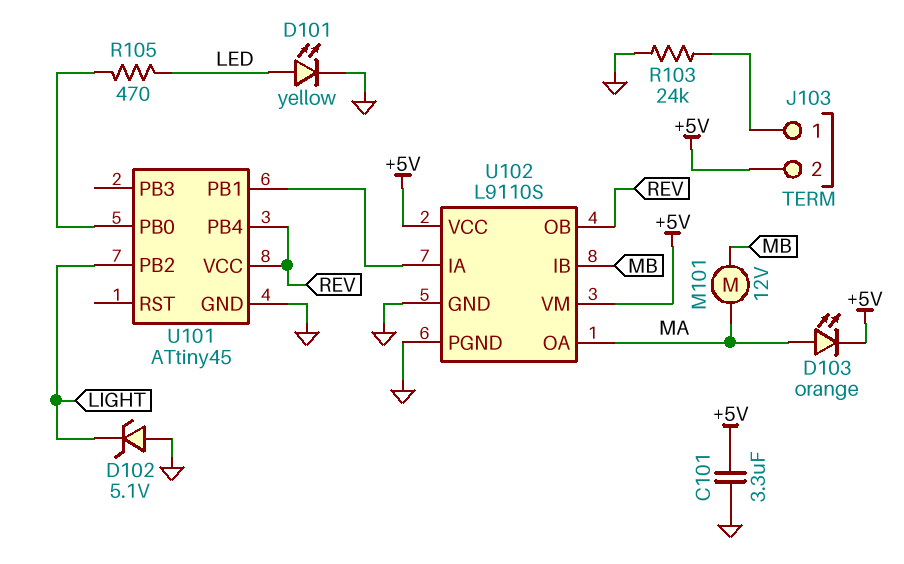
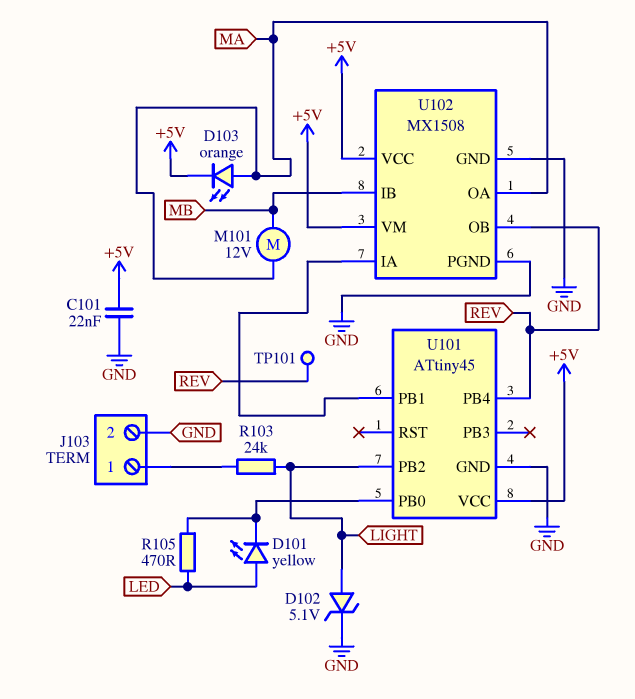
C101: 3.3uF (+5V, GND) -> 22nF (+5V, GND)
D101: LED yellow (A LED, K GND) -> LED yellow (A LED, K U101/PB0)
D102: zener 5.1V (A GND, K LIGHT) -> zener 5.1V (A LIGHT, K GND)
J103 pin 2: +5V -> GND
R103: 24k (GND, J103/1) -> 24k (J103/1, LIGHT)
TP101: none -> test point (REV)
U101 pin VCC: REV -> +5V
U102: L9110S -> MX1508

